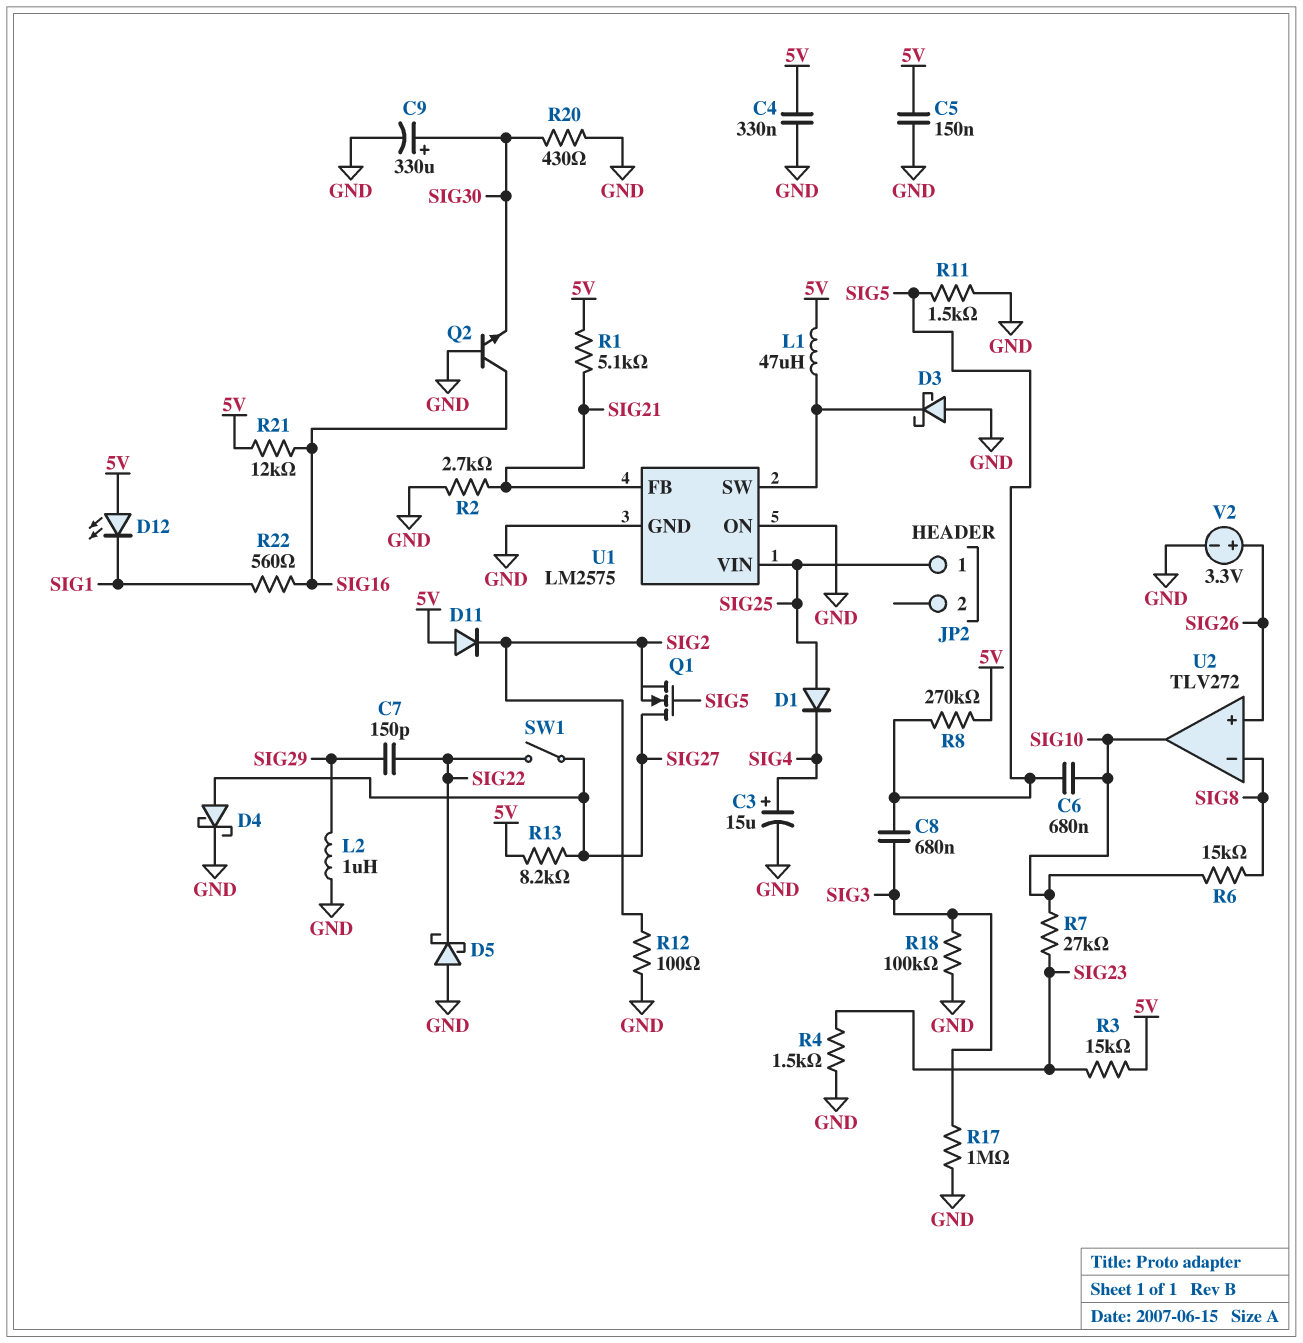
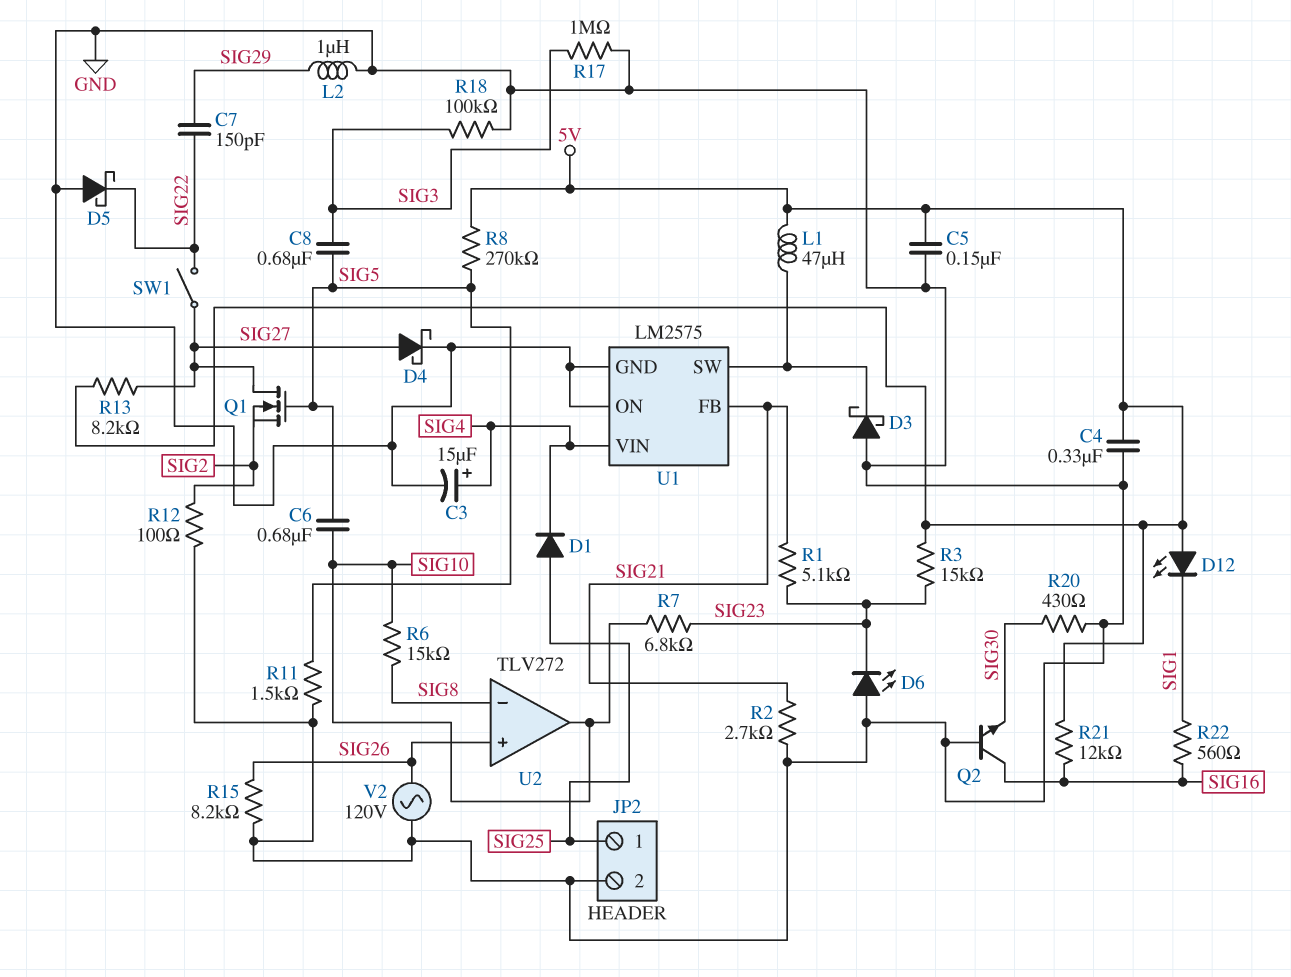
C9: 330uF (plus SIG30, minus GND) -> none
D6: none -> LED (A GND, K SIG23)
D11: diode (A 5V, K SIG2) -> none
JP2 pin 2: none -> GND
R1: 5.1k (5V, SIG21) -> 5.1k (SIG21, SIG23)
R4: 1.5k (GND, SIG23) -> none
R7: 27k (SIG10, SIG23) -> 6.8k (SIG10, SIG23)
R15: none -> 8.2k (GND, SIG26)
U1 pin VIN: SIG25 -> SIG4
V2: 3.3V (plus SIG26, minus GND) -> AC 120V (GND, SIG26)

